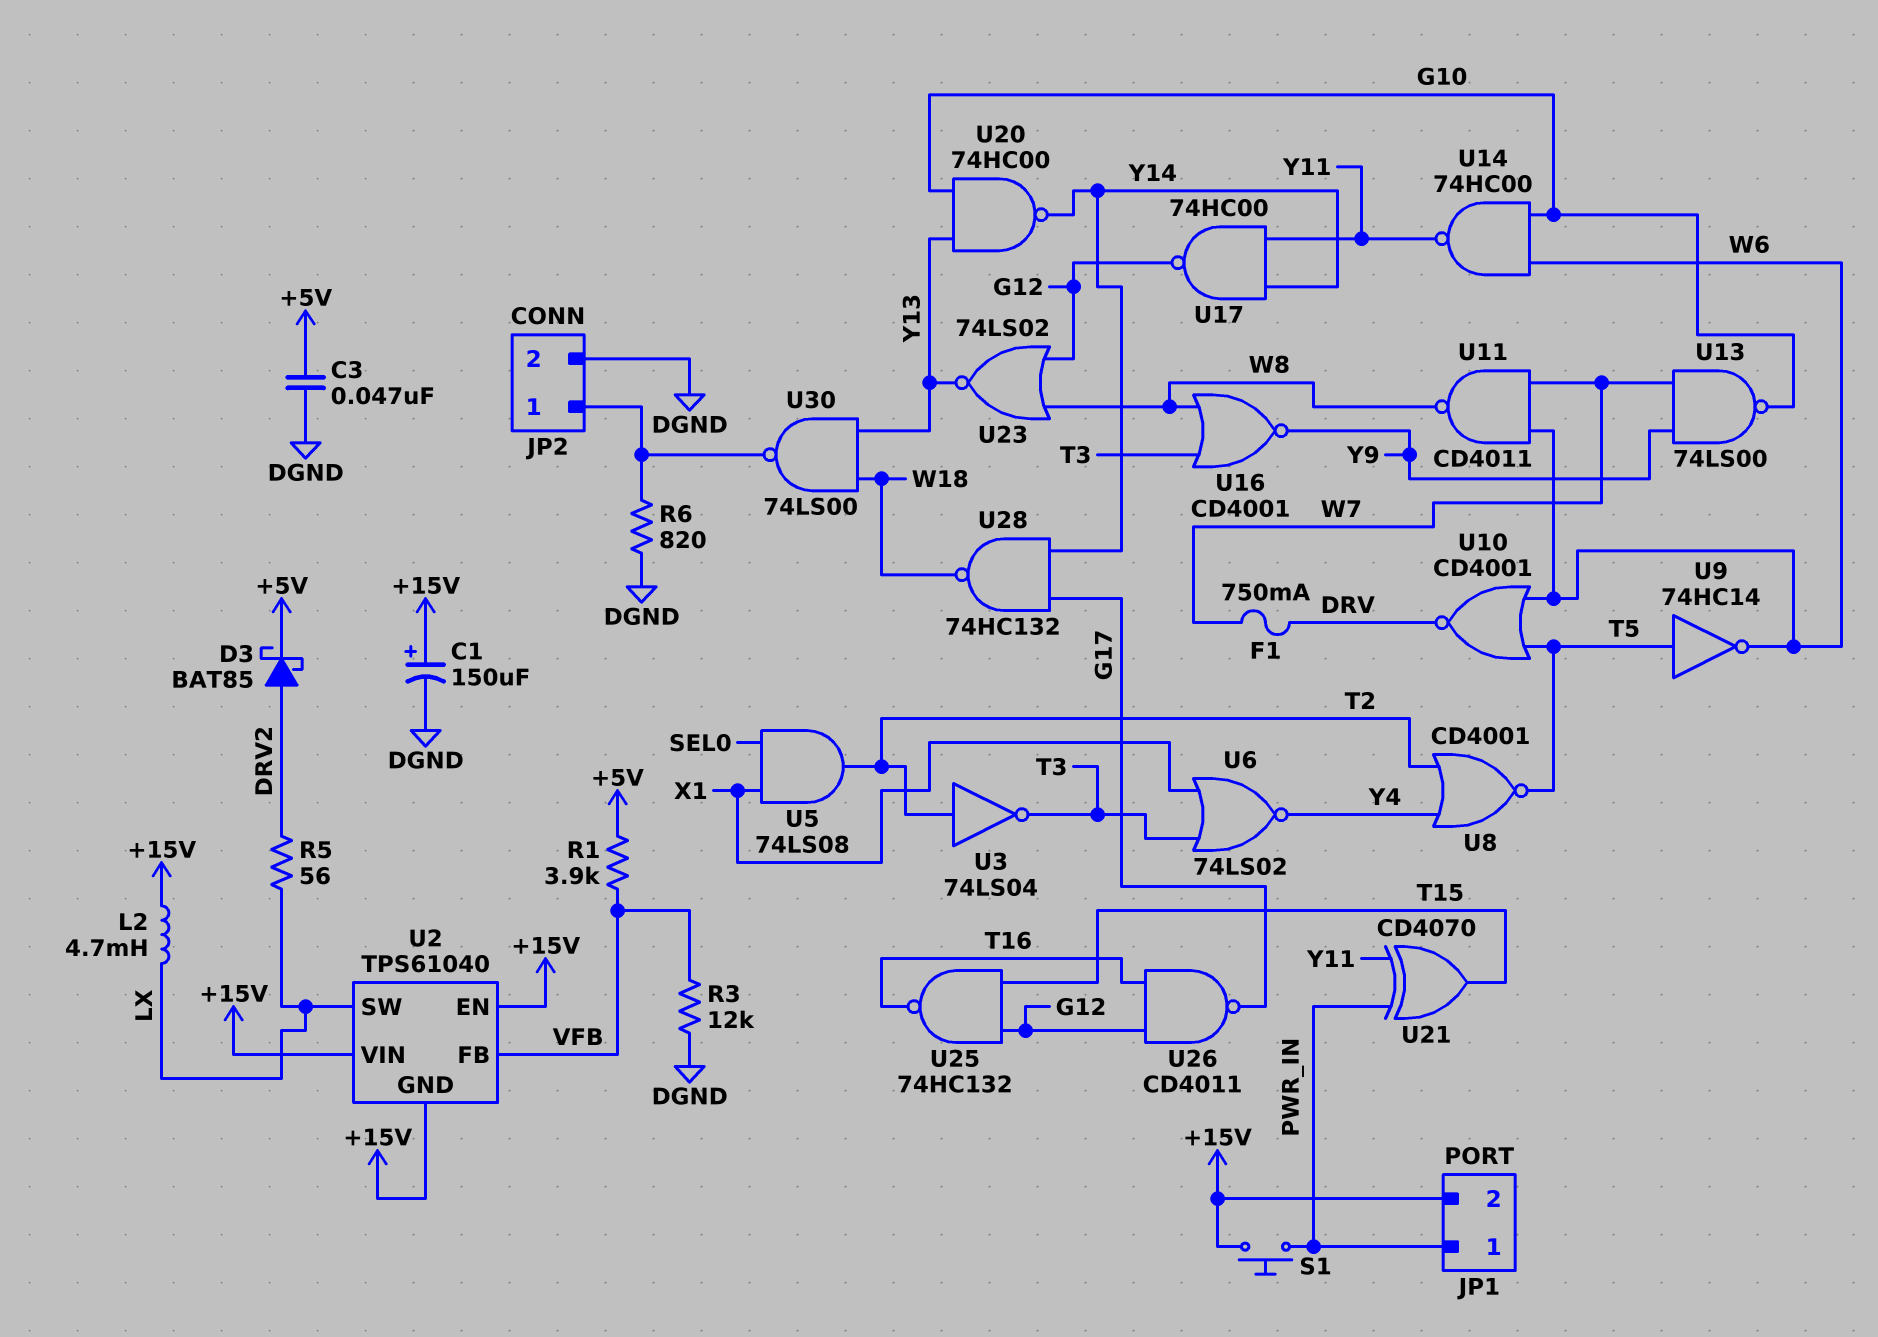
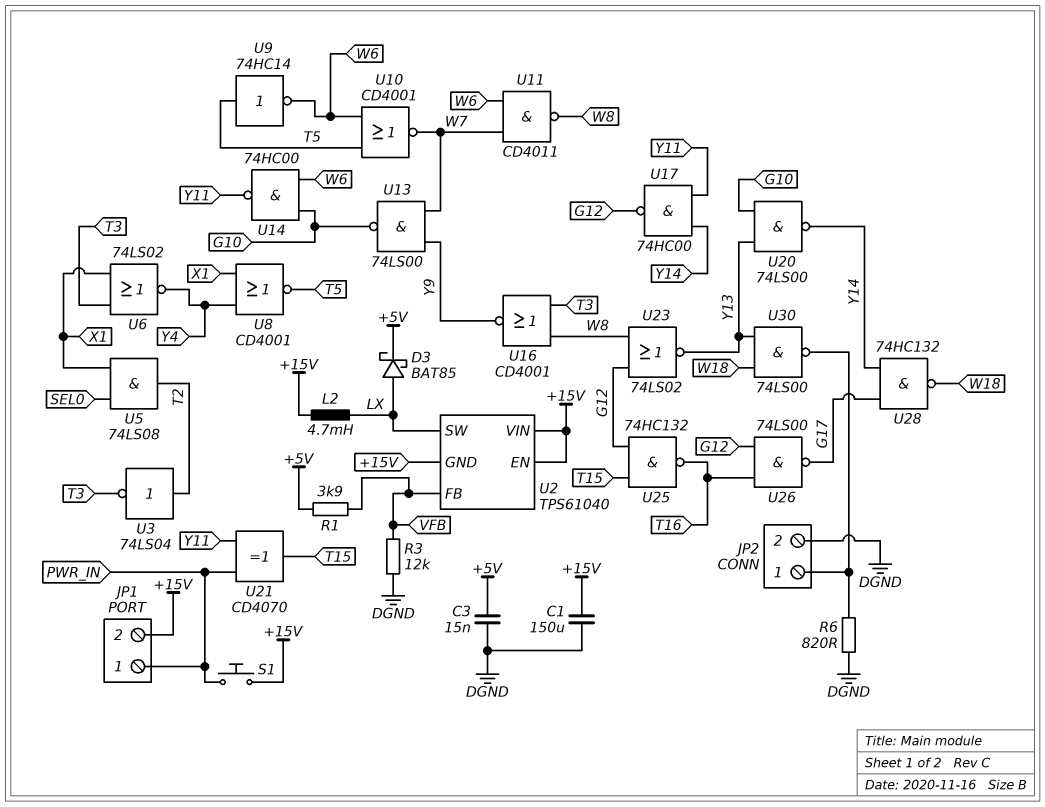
C1: 150uF (plus +15V, minus DGND) -> 150uF (+15V, DGND)
C3: 47nF (+5V, DGND) -> 15nF (+5V, DGND)
D3: schottky BAT85 (A DRV2, K +5V) -> schottky BAT85 (A LX, K +5V)
F1: 750mA (DRV, W7) -> none
R5: 56 (DRV2, LX) -> none
U8: NOR CD4001 (in T2, in Y4, out T5) -> NOR CD4001 (in X1, in Y4, out T5)
U10: NOR CD4001 (in T5, in W6, out DRV) -> NOR CD4001 (in T5, in W6, out W7)
U20: NAND 74HC00 (in G10, in Y13, out Y14) -> NAND 74LS00 (in G10, in Y13, out Y14)
U26: NAND CD4011 (in G12, in T16, out G17) -> NAND 74LS00 (in G12, in T16, out G17)

